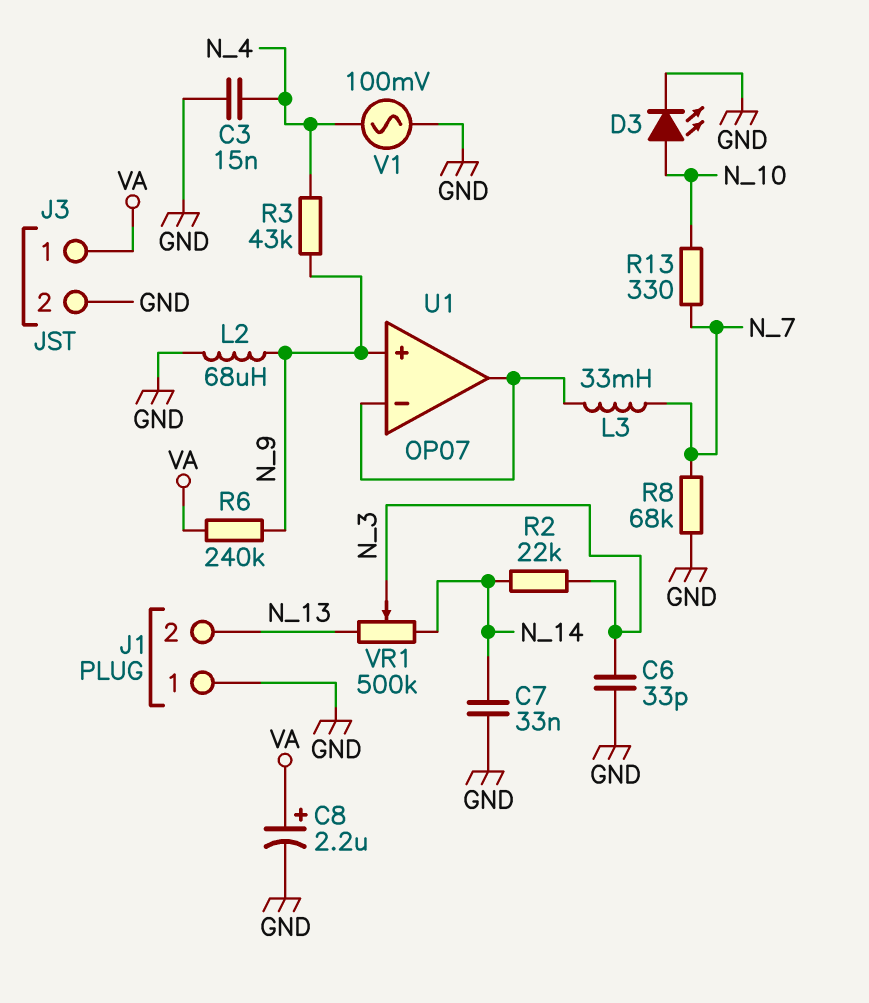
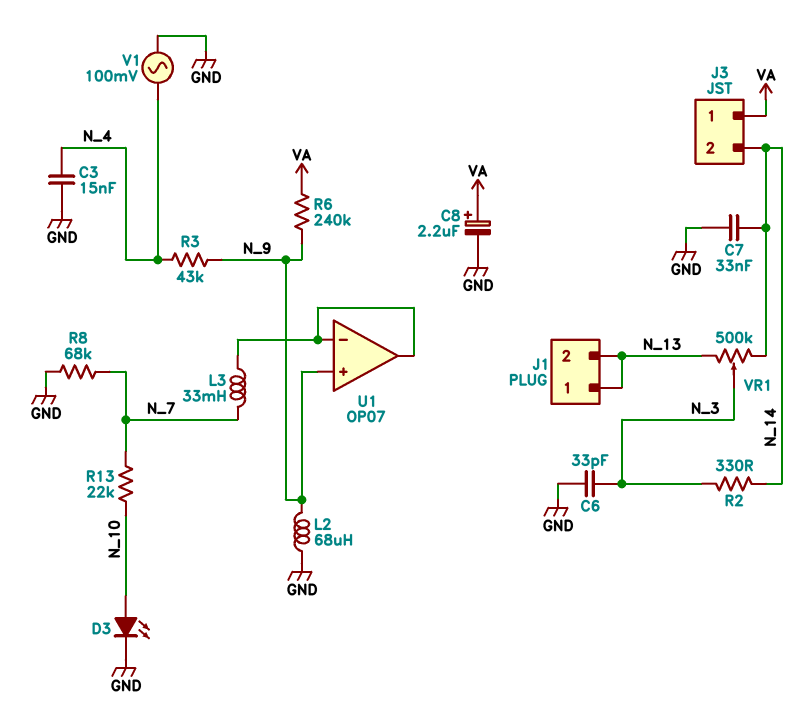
J1 pin 1: GND -> N_13
J3 pin 2: GND -> N_14
R2: 22k (N_3, N_14) -> 330 (N_3, N_14)
R13: 330 (N_7, N_10) -> 22k (N_7, N_10)

